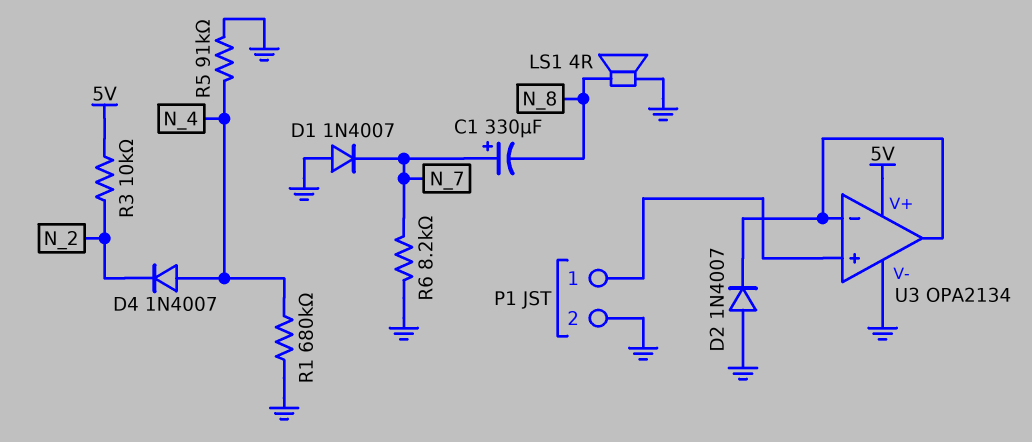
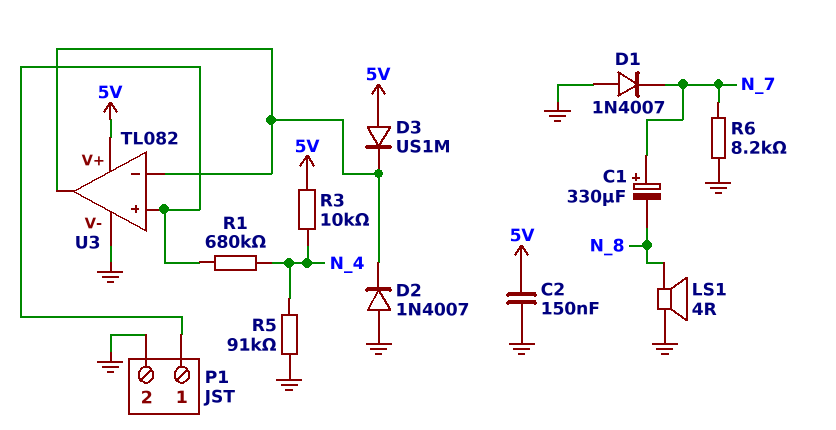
C2: none -> 150nF (5V, GND)
D3: none -> diode US1M (A 5V, K U3/in-)
D4: diode 1N4007 (A N_4, K N_2) -> none
R1: 680k (GND, N_4) -> 680k (N_4, P1/1)
R3: 10k (5V, N_2) -> 10k (5V, N_4)
U3: OPA2134 -> TL082

